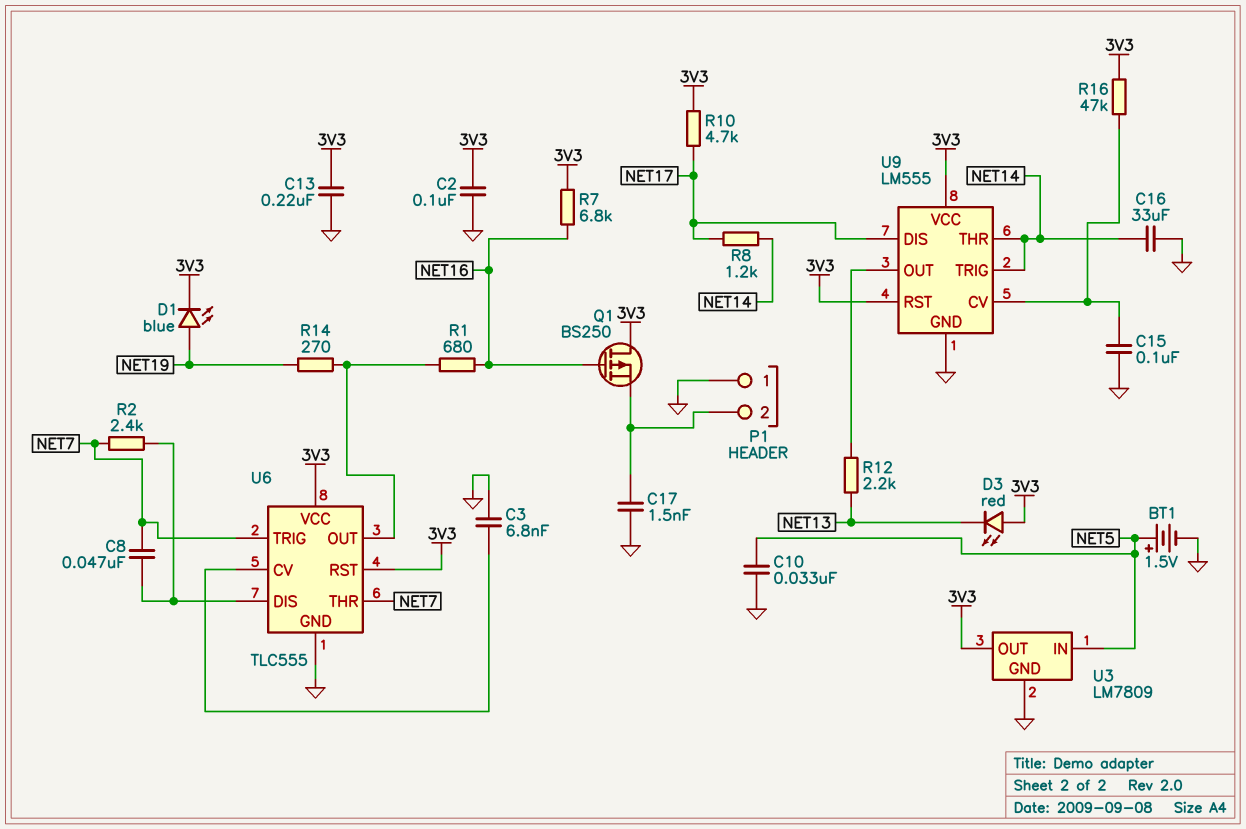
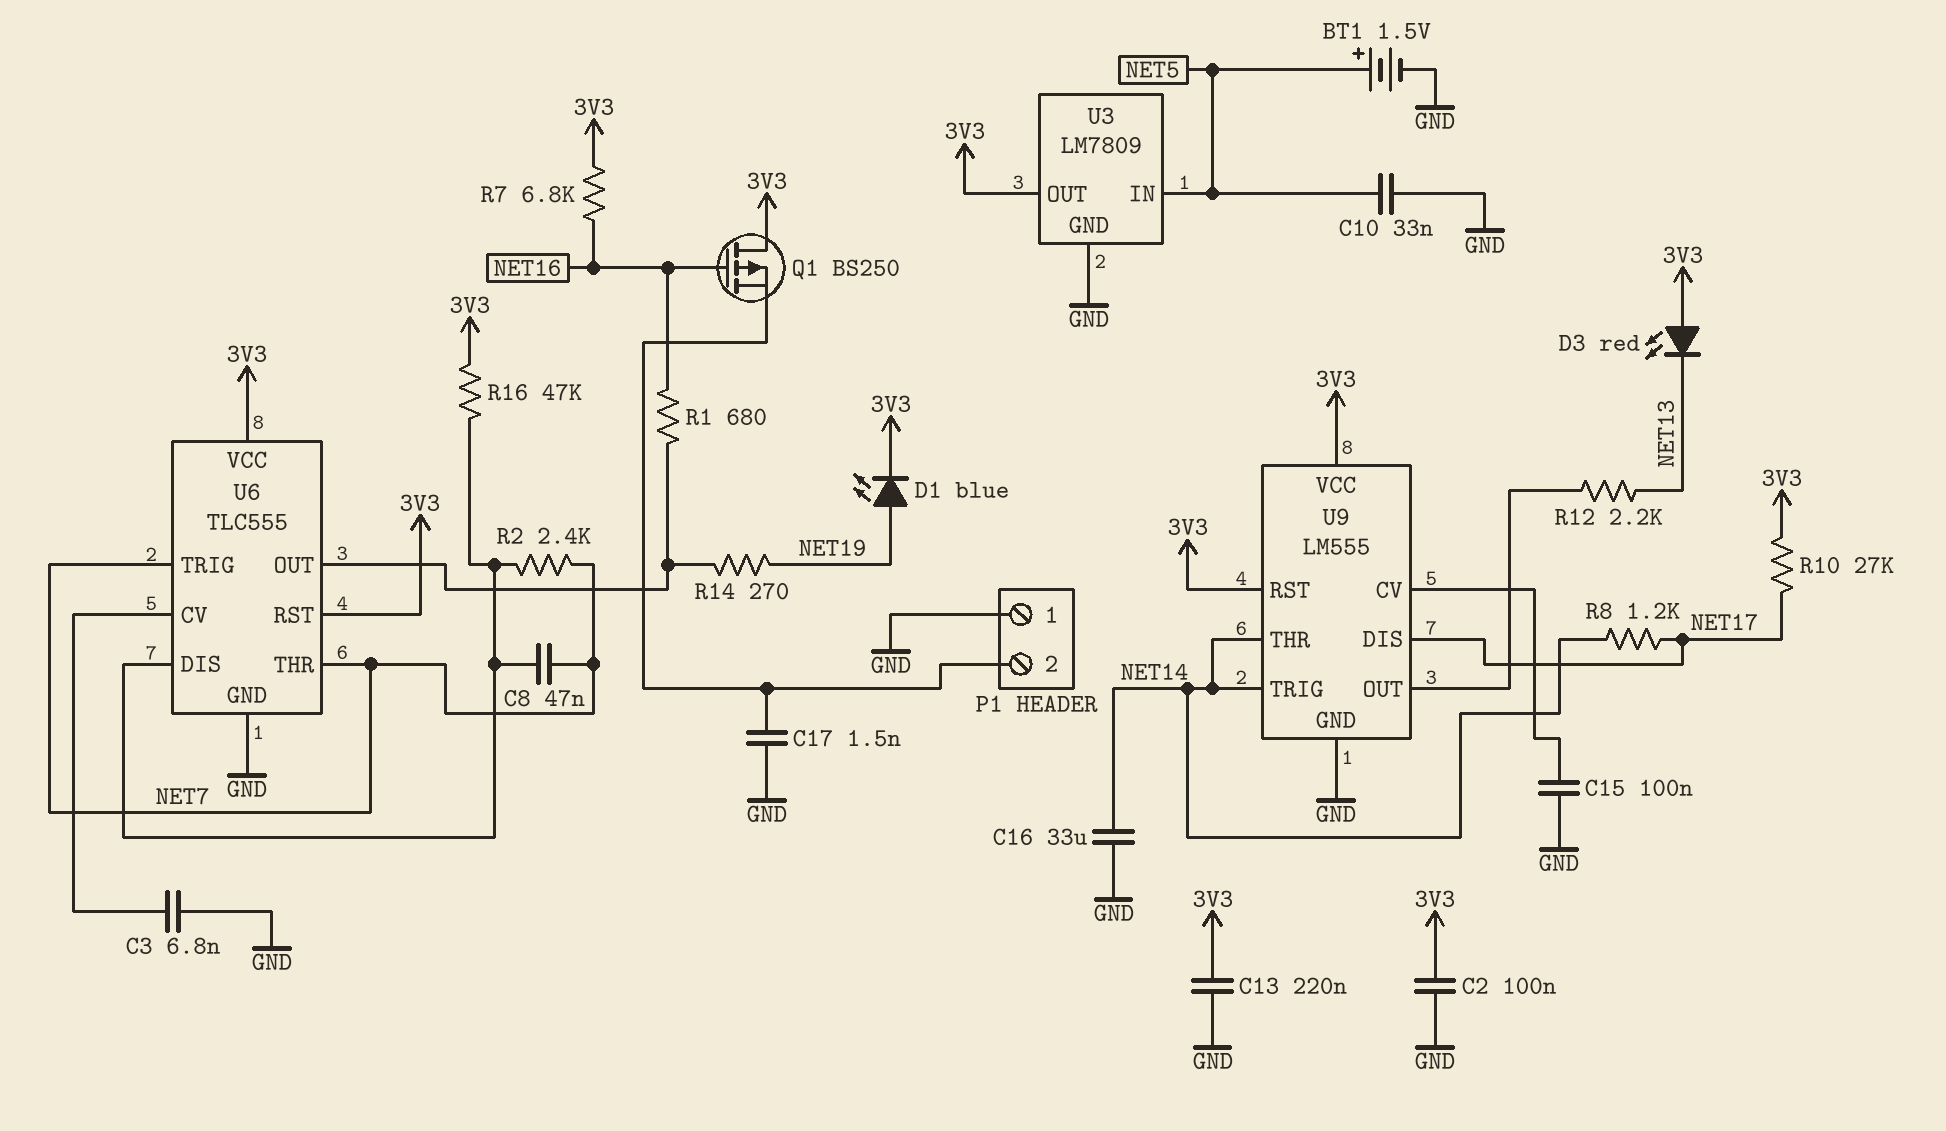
R10: 4.7k (3V3, NET17) -> 27k (3V3, NET17)
R16: 47k (3V3, U9/CV) -> 47k (3V3, U6/DIS)

